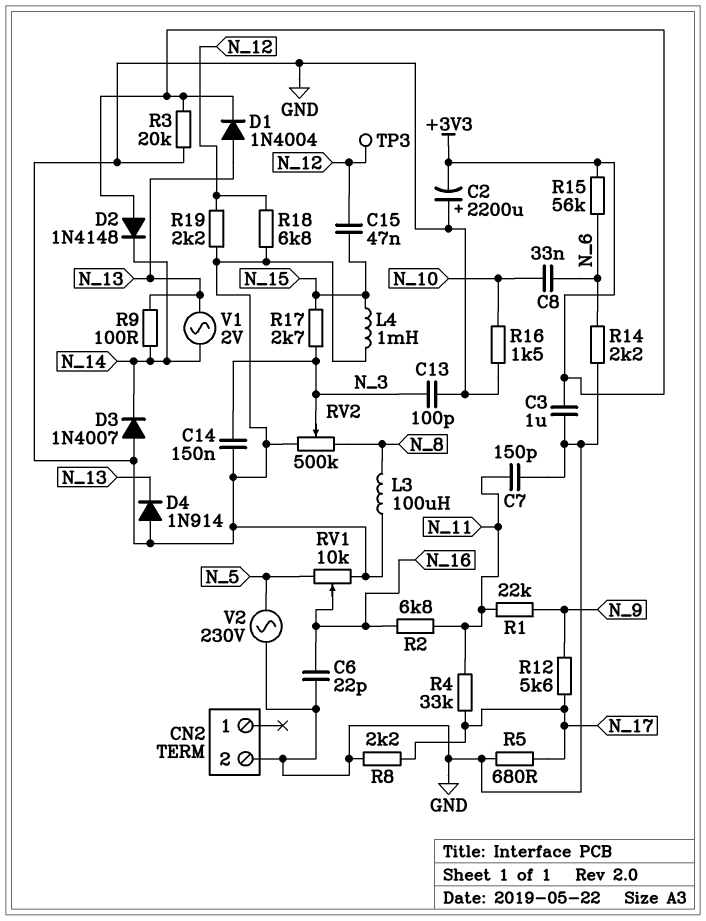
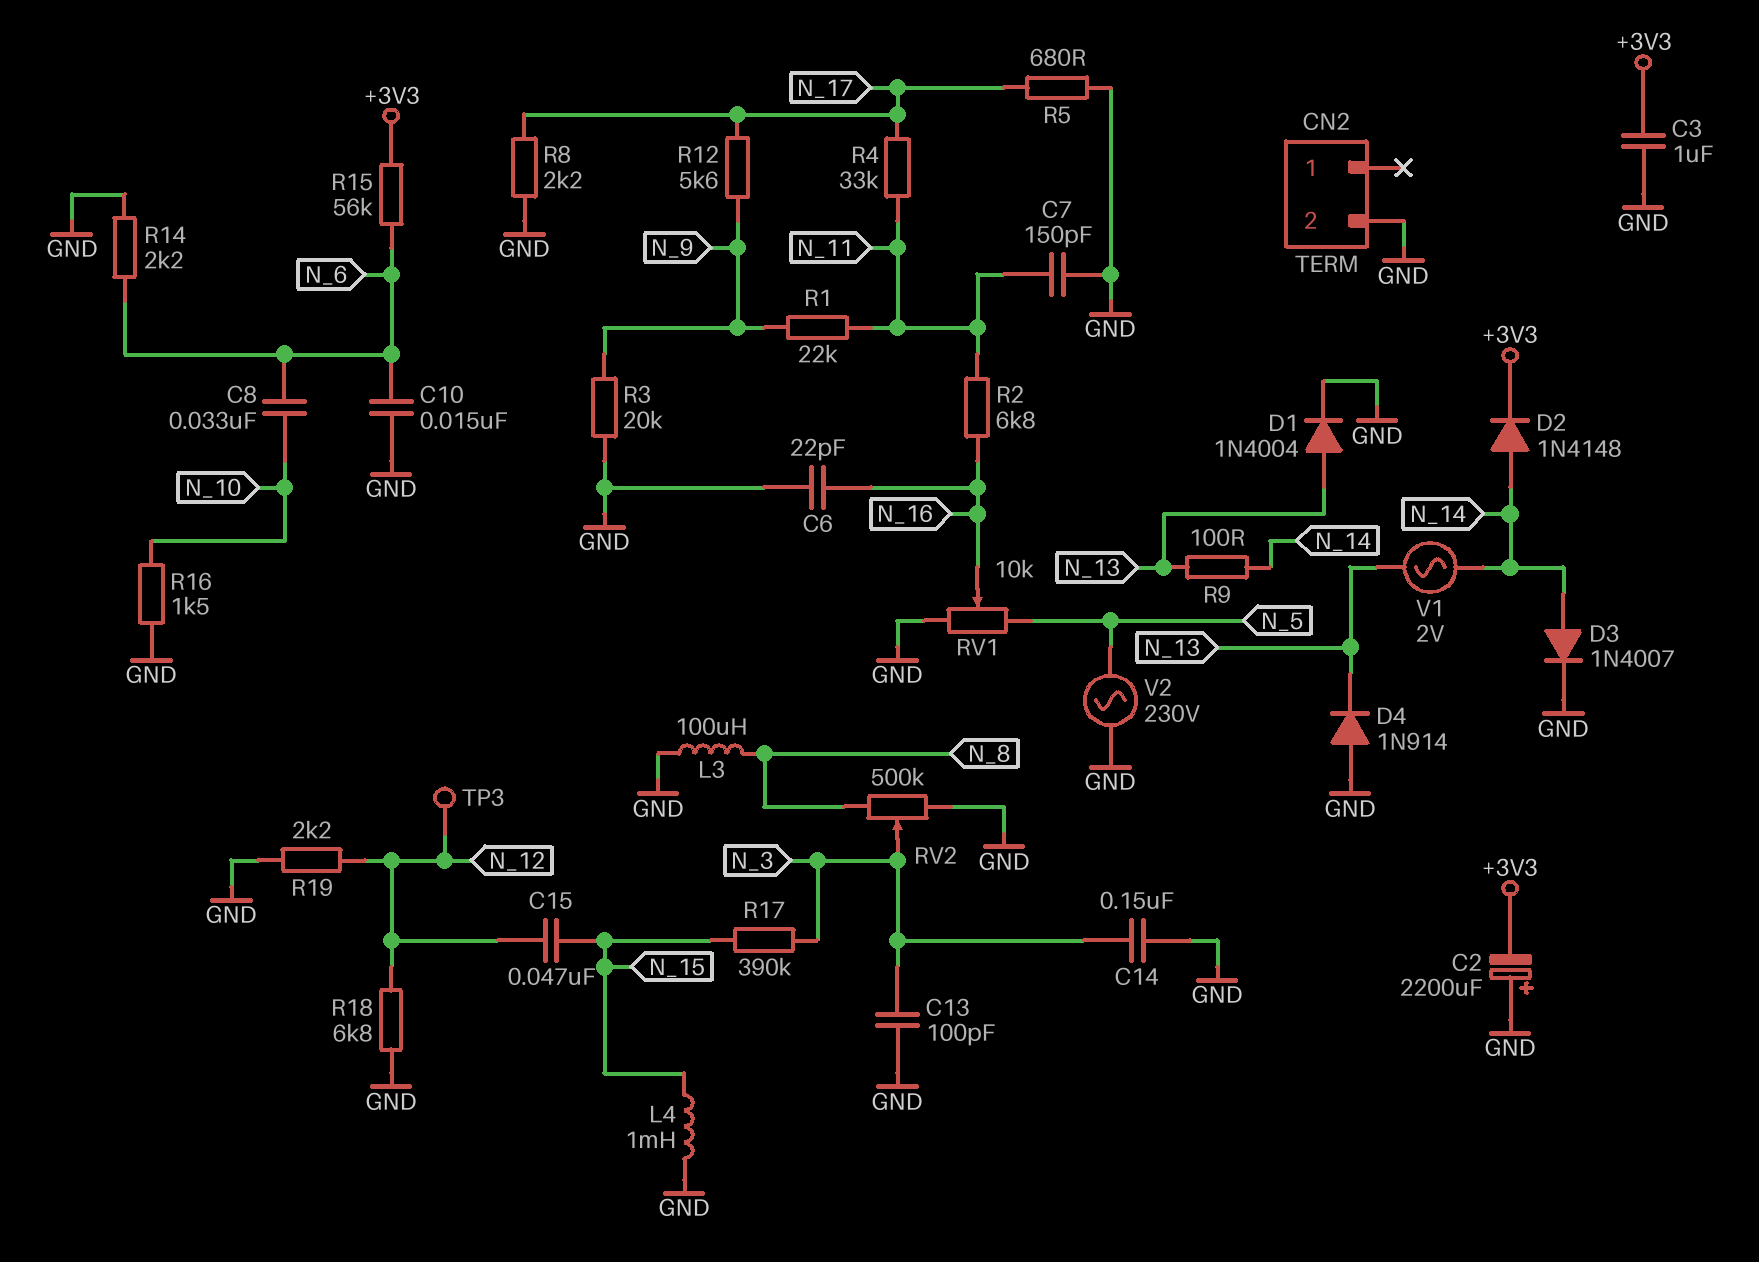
C10: none -> 15nF (GND, N_6)
D1: diode 1N4004 (A N_13, K +3V3) -> diode 1N4004 (A N_13, K GND)
D2: diode 1N4148 (A +3V3, K N_14) -> diode 1N4148 (A N_14, K +3V3)
D3: diode 1N4007 (A GND, K N_14) -> diode 1N4007 (A N_14, K GND)
R3: 20k (+3V3, GND) -> 20k (GND, N_9)
R17: 2.7k (N_3, N_15) -> 390k (N_3, N_15)

